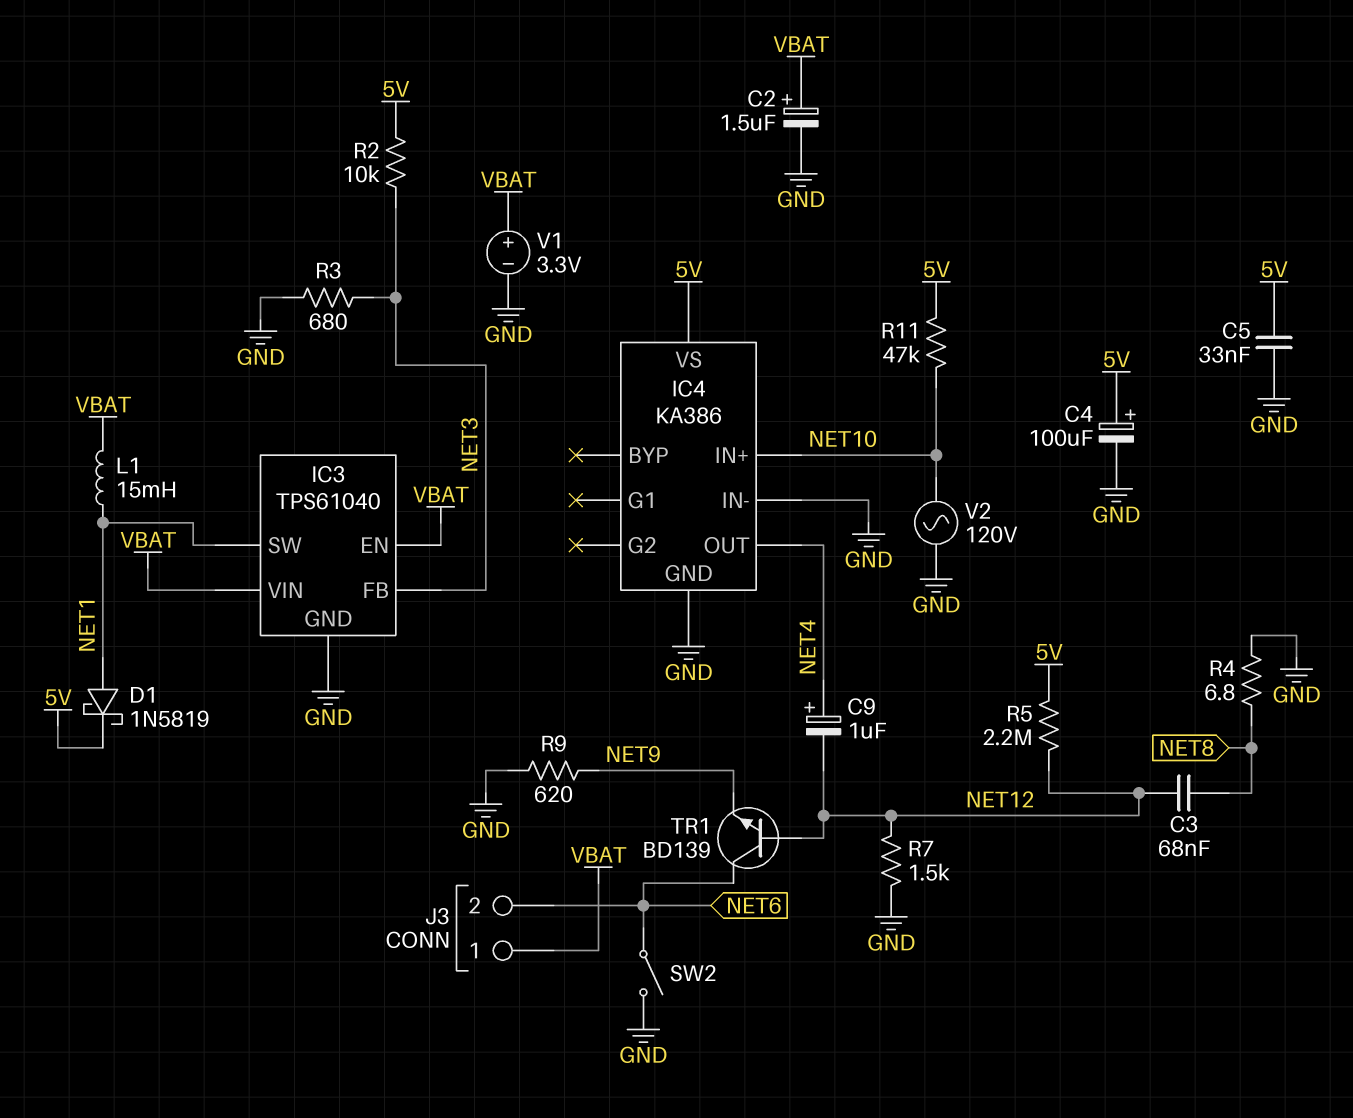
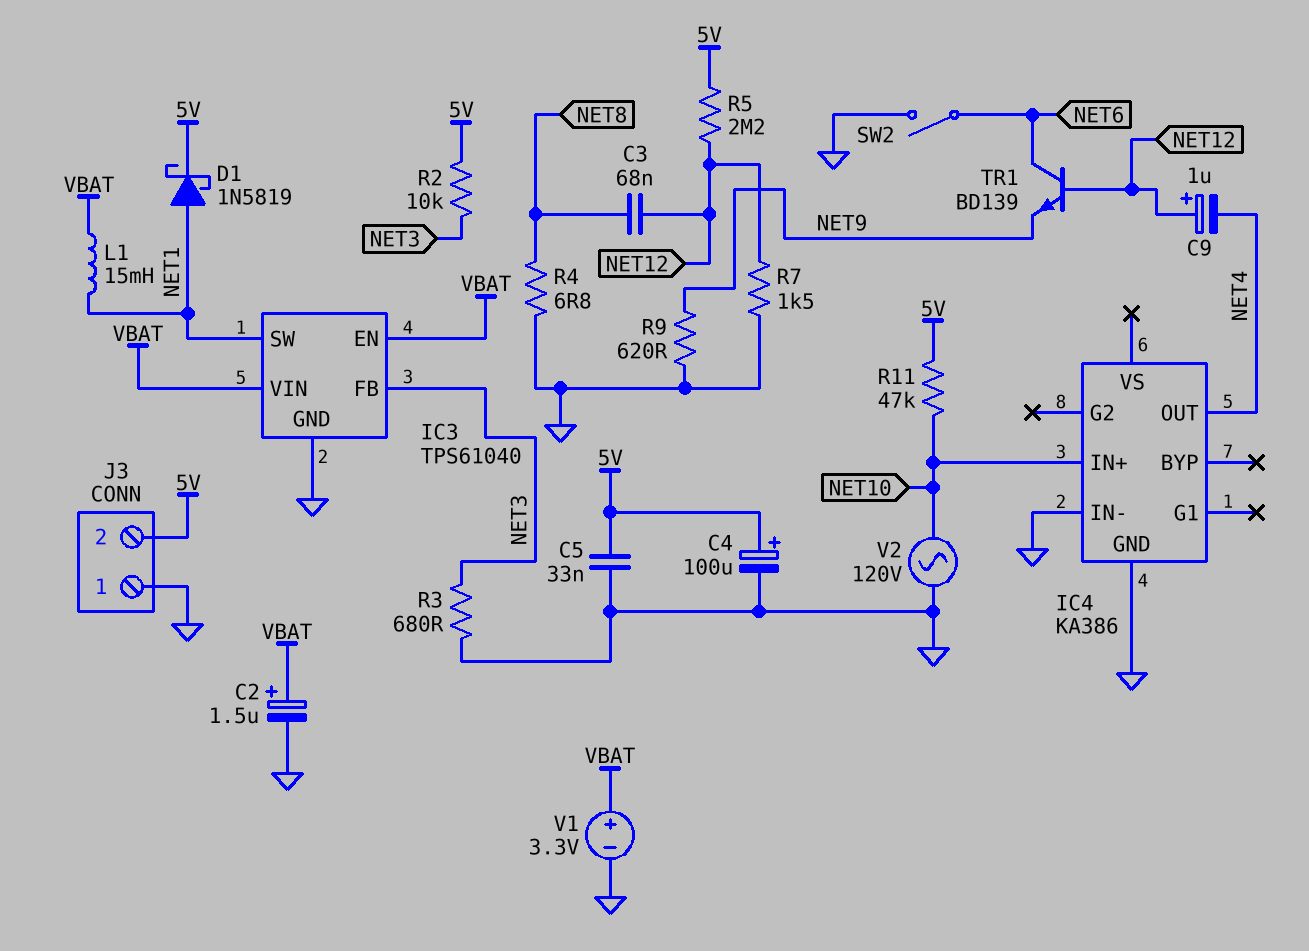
C9: 1uF (plus NET4, minus NET12) -> 1uF (plus NET12, minus NET4)
IC4 pin VS: 5V -> none
J3 pin 1: VBAT -> GND
J3 pin 2: NET6 -> 5V

